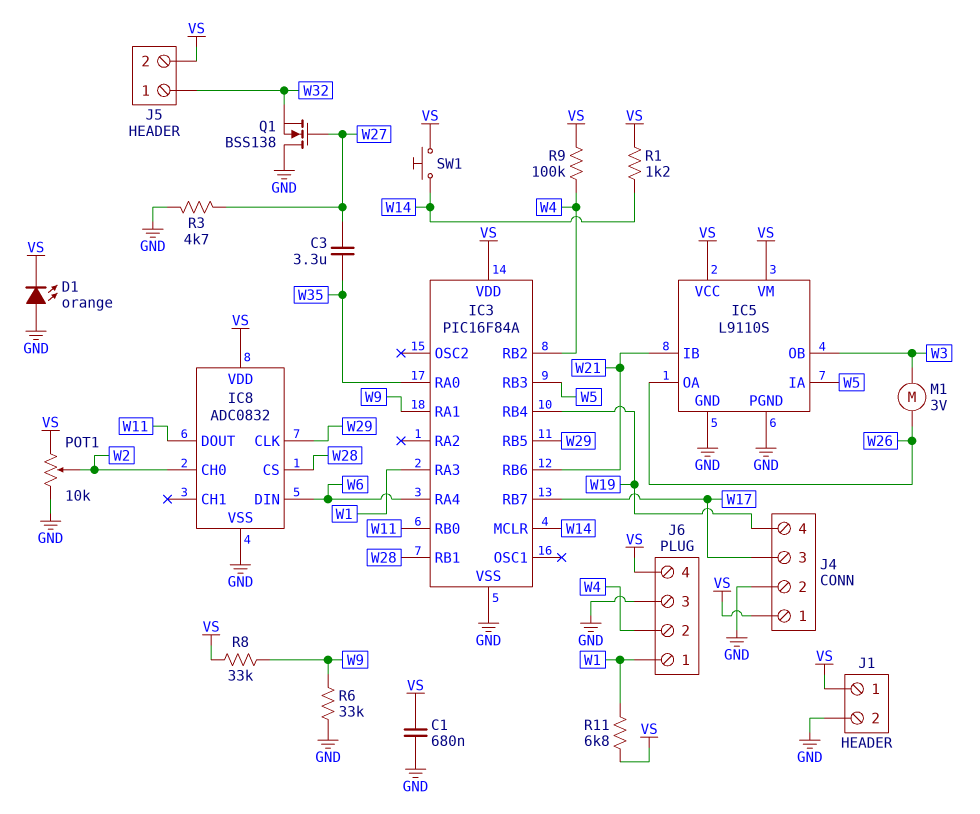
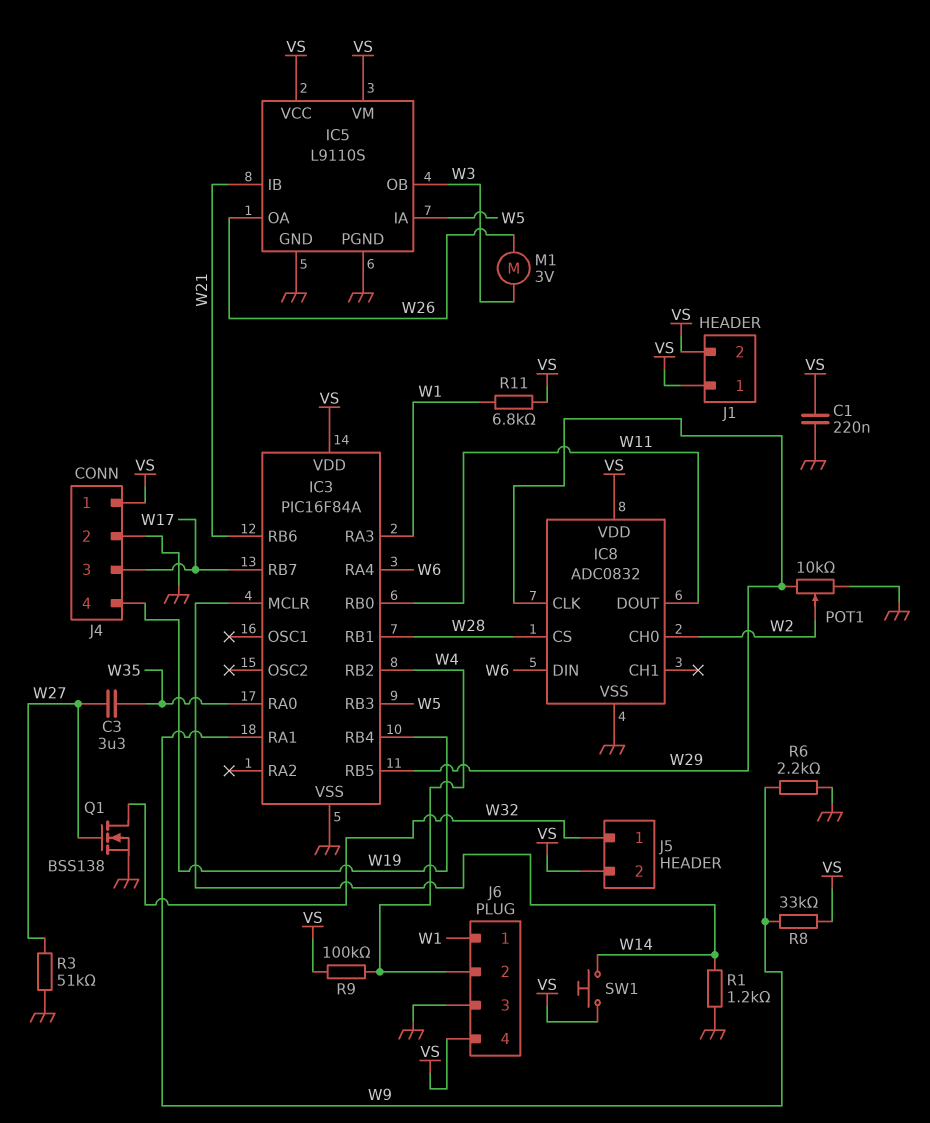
C1: 680nF (GND, VS) -> 220nF (GND, VS)
D1: LED orange (A GND, K VS) -> none
J1 pin 2: GND -> VS
POT1: 10k (GND, VS, wiper W2) -> 10k (GND, W29, wiper W2)
Q1: NMOS BSS138 (G W27, D GND, S W32) -> NMOS BSS138 (G W27, D W32, S GND)
R1: 1.2k (VS, W14) -> 1.2k (GND, W14)
R3: 4.7k (GND, W27) -> 51k (GND, W27)
R6: 33k (GND, W9) -> 2.2k (GND, W9)

